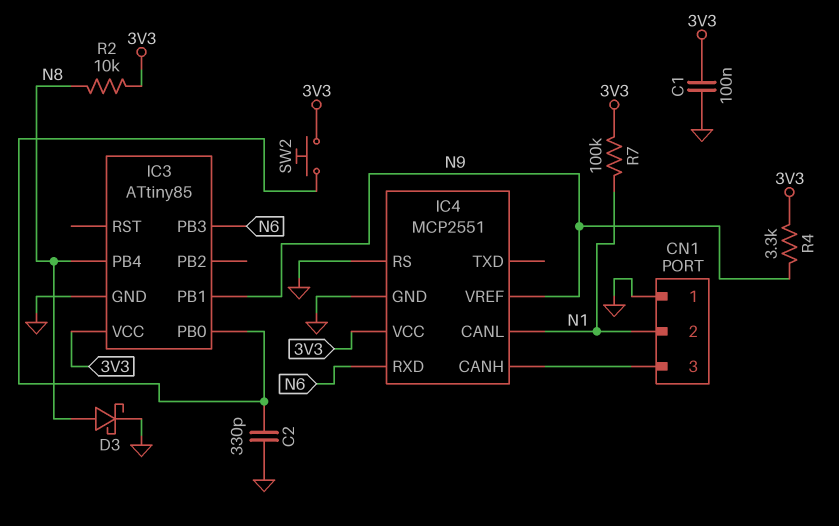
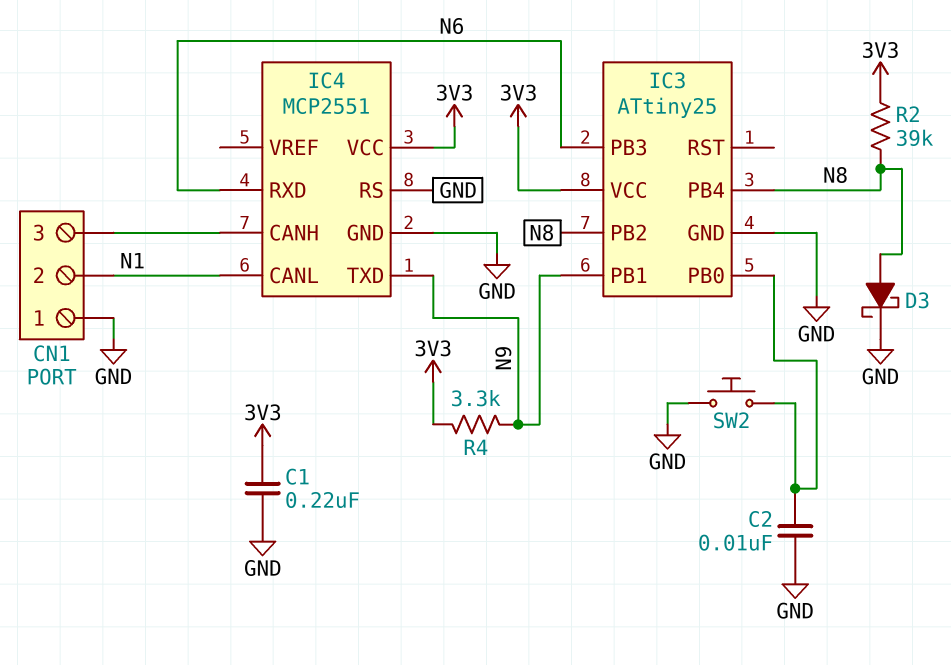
C1: 100nF (3V3, GND) -> 220nF (3V3, GND)
C2: 330pF (GND, IC3/PB0) -> 10nF (GND, IC3/PB0)
IC3: ATtiny85 -> ATtiny25
IC3 pin PB2: none -> N8
IC4 pin TXD: none -> N9
IC4 pin VREF: N9 -> none
R2: 10k (3V3, N8) -> 39k (3V3, N8)
R7: 100k (3V3, N1) -> none
SW2: button (3V3, IC3/PB0) -> button (GND, IC3/PB0)

